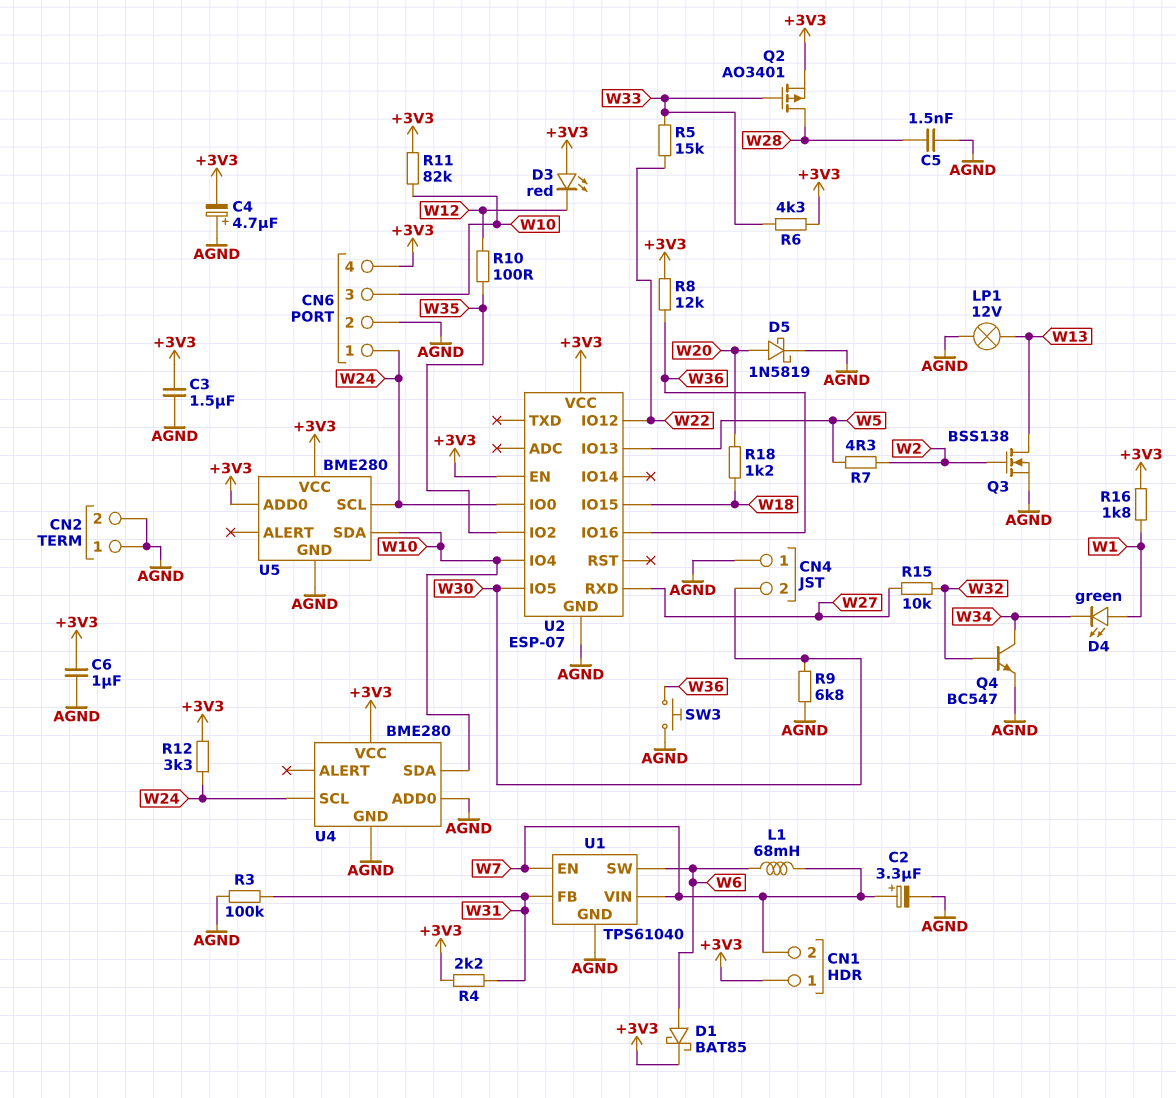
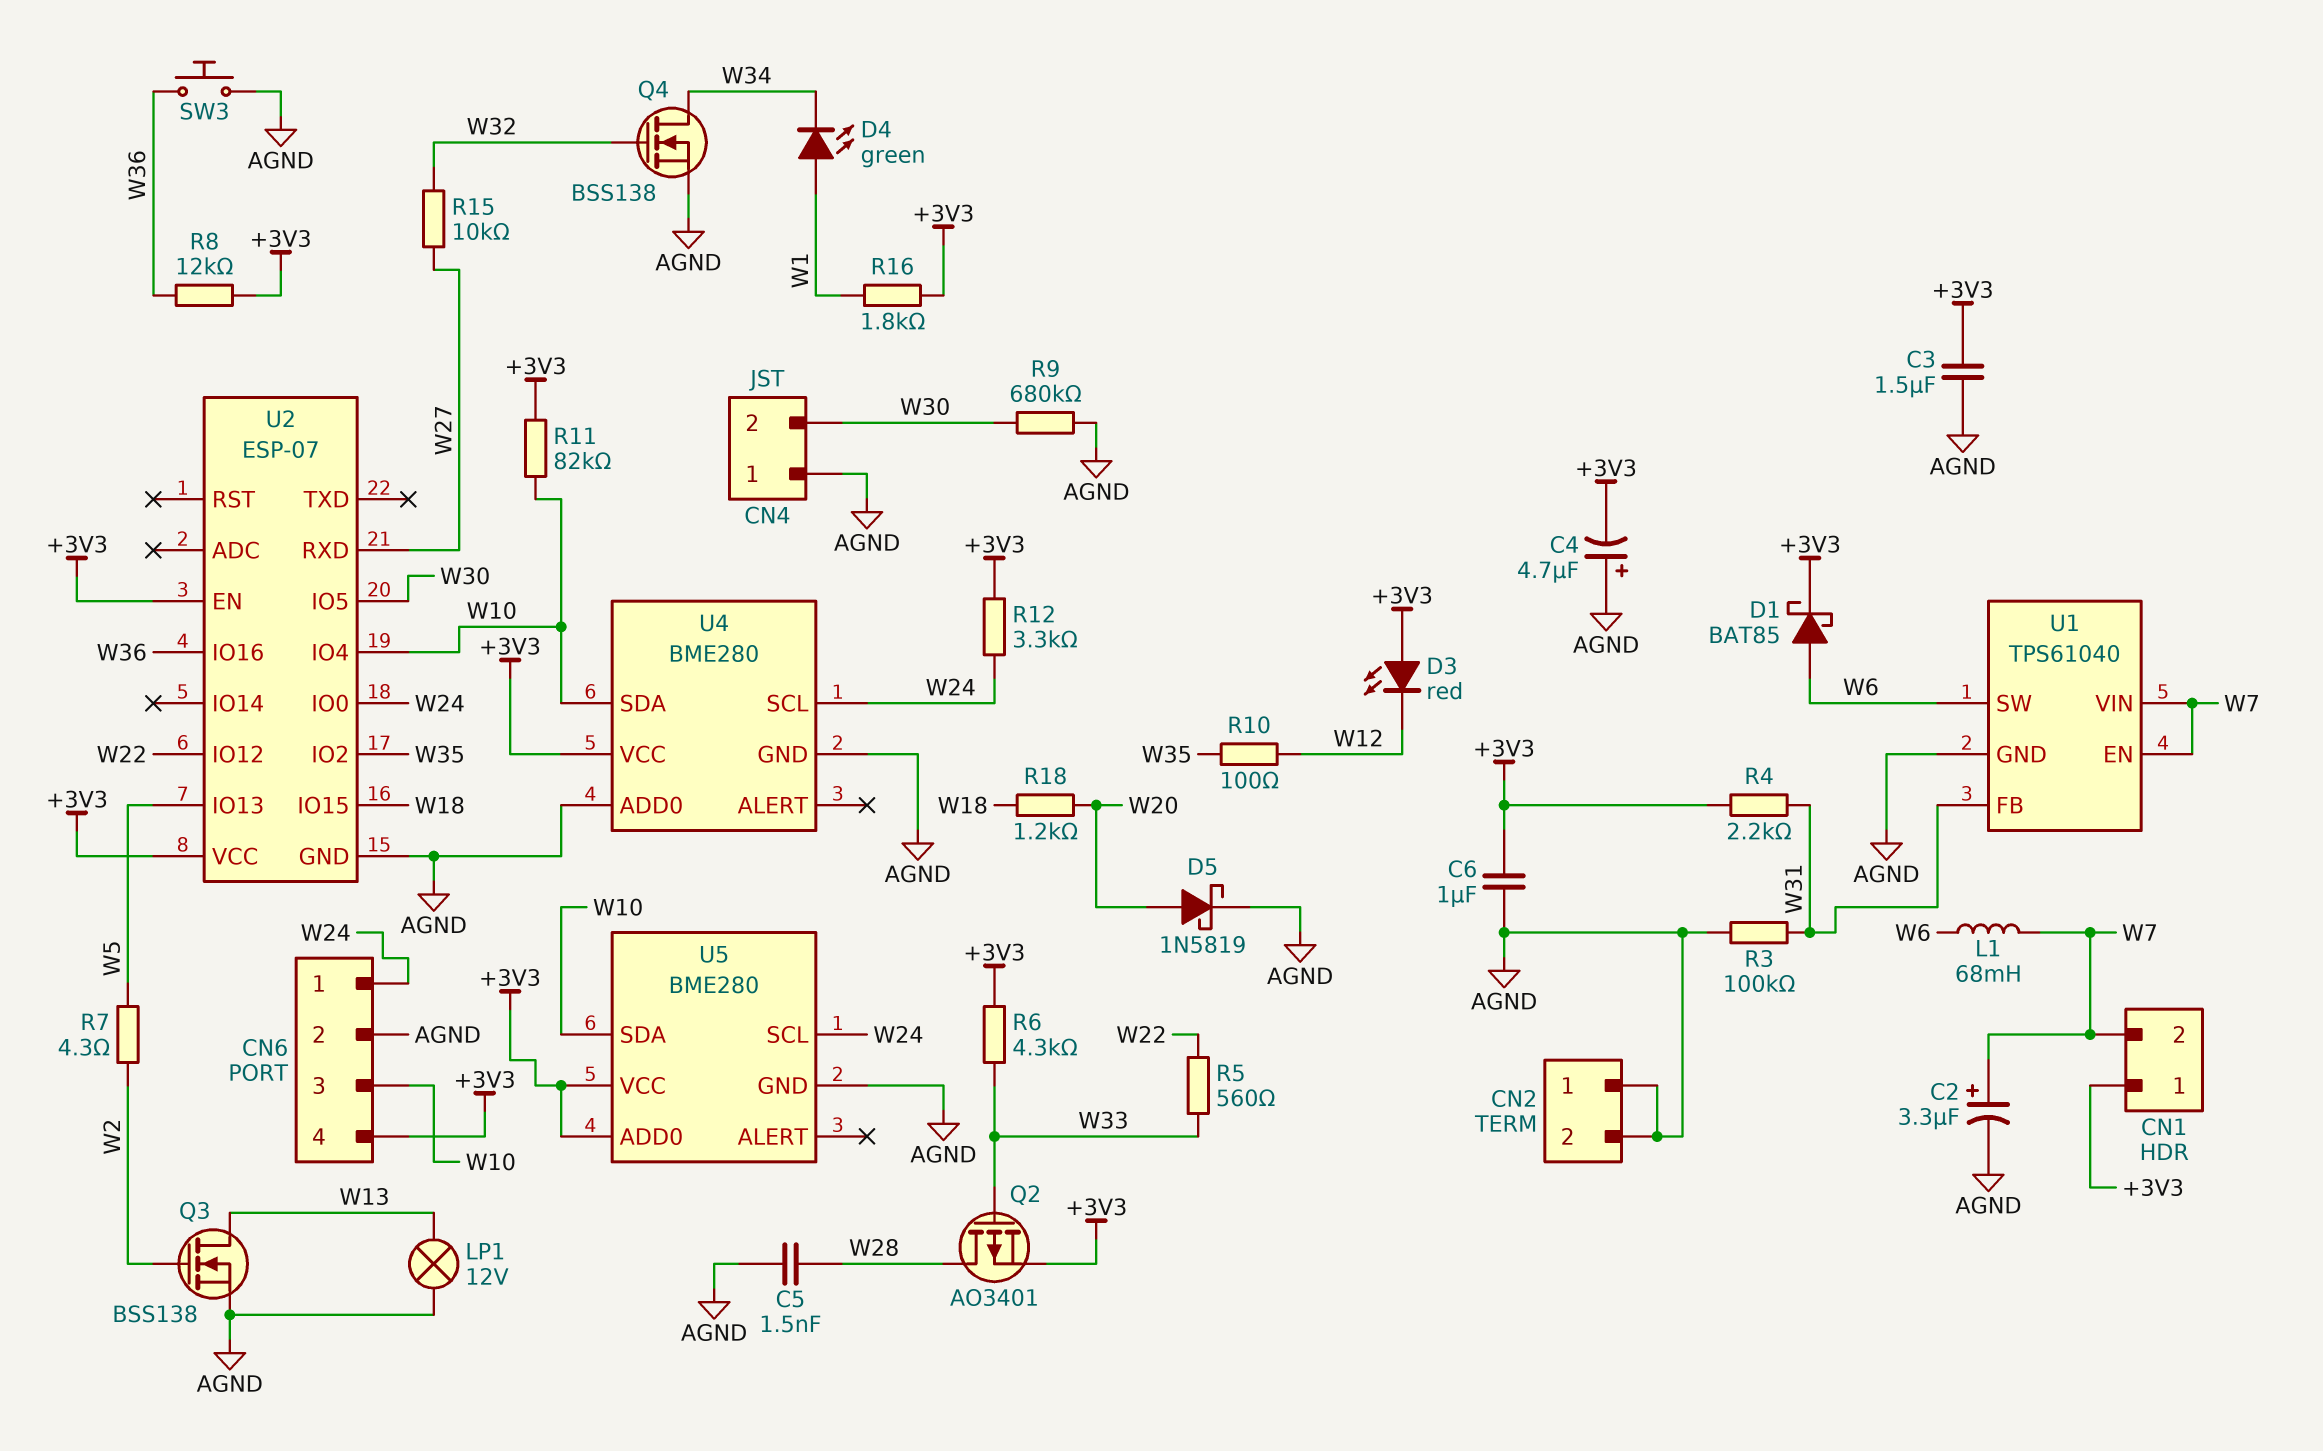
Q4: NPN BC547 (B W32, C W34, E AGND) -> NMOS BSS138 (G W32, D W34, S AGND)
R5: 15k (W22, W33) -> 560 (W22, W33)
R9: 6.8k (AGND, W30) -> 680k (AGND, W30)

